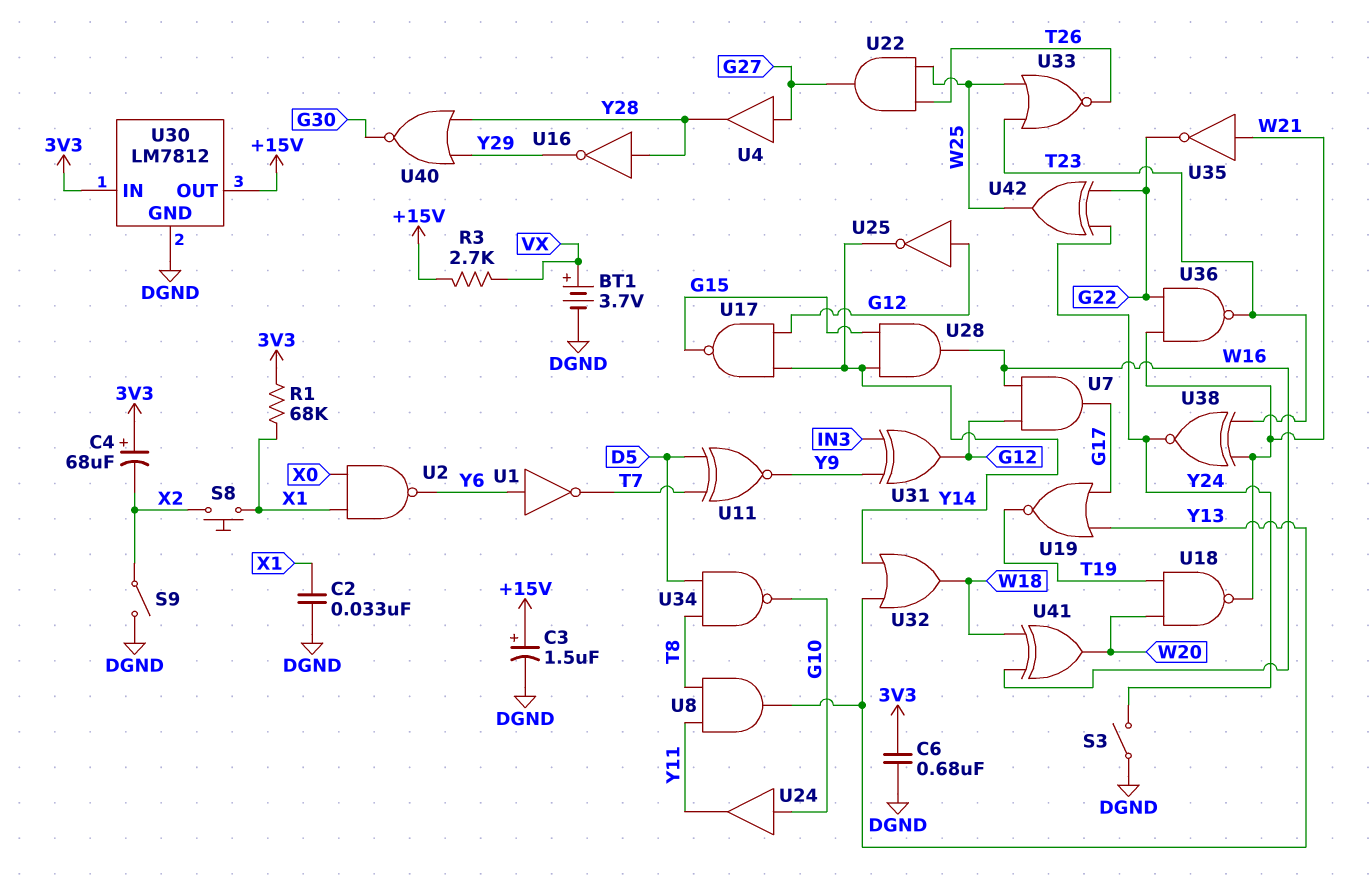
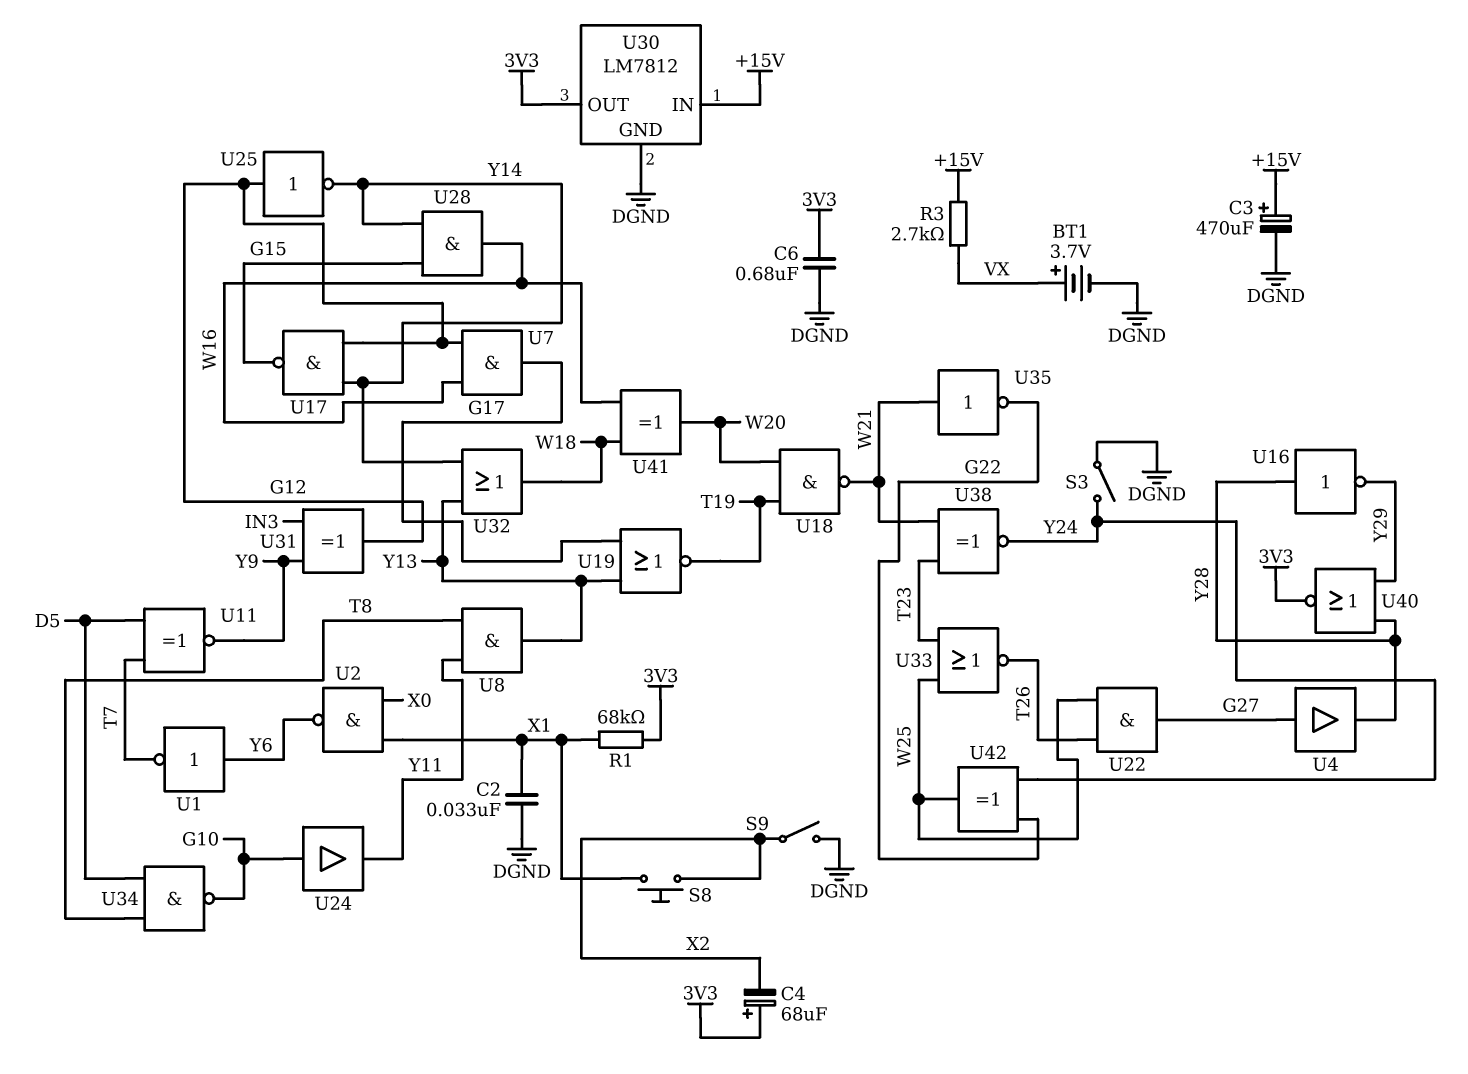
C3: 1.5uF (plus +15V, minus DGND) -> 470uF (plus +15V, minus DGND)
U30 pin IN: 3V3 -> +15V
U30 pin OUT: +15V -> 3V3
U36: NAND (in G22, in W21, out T23) -> none
U40: NOR (in Y28, in Y29, out G30) -> NOR (in Y28, in Y29, out 3V3)

